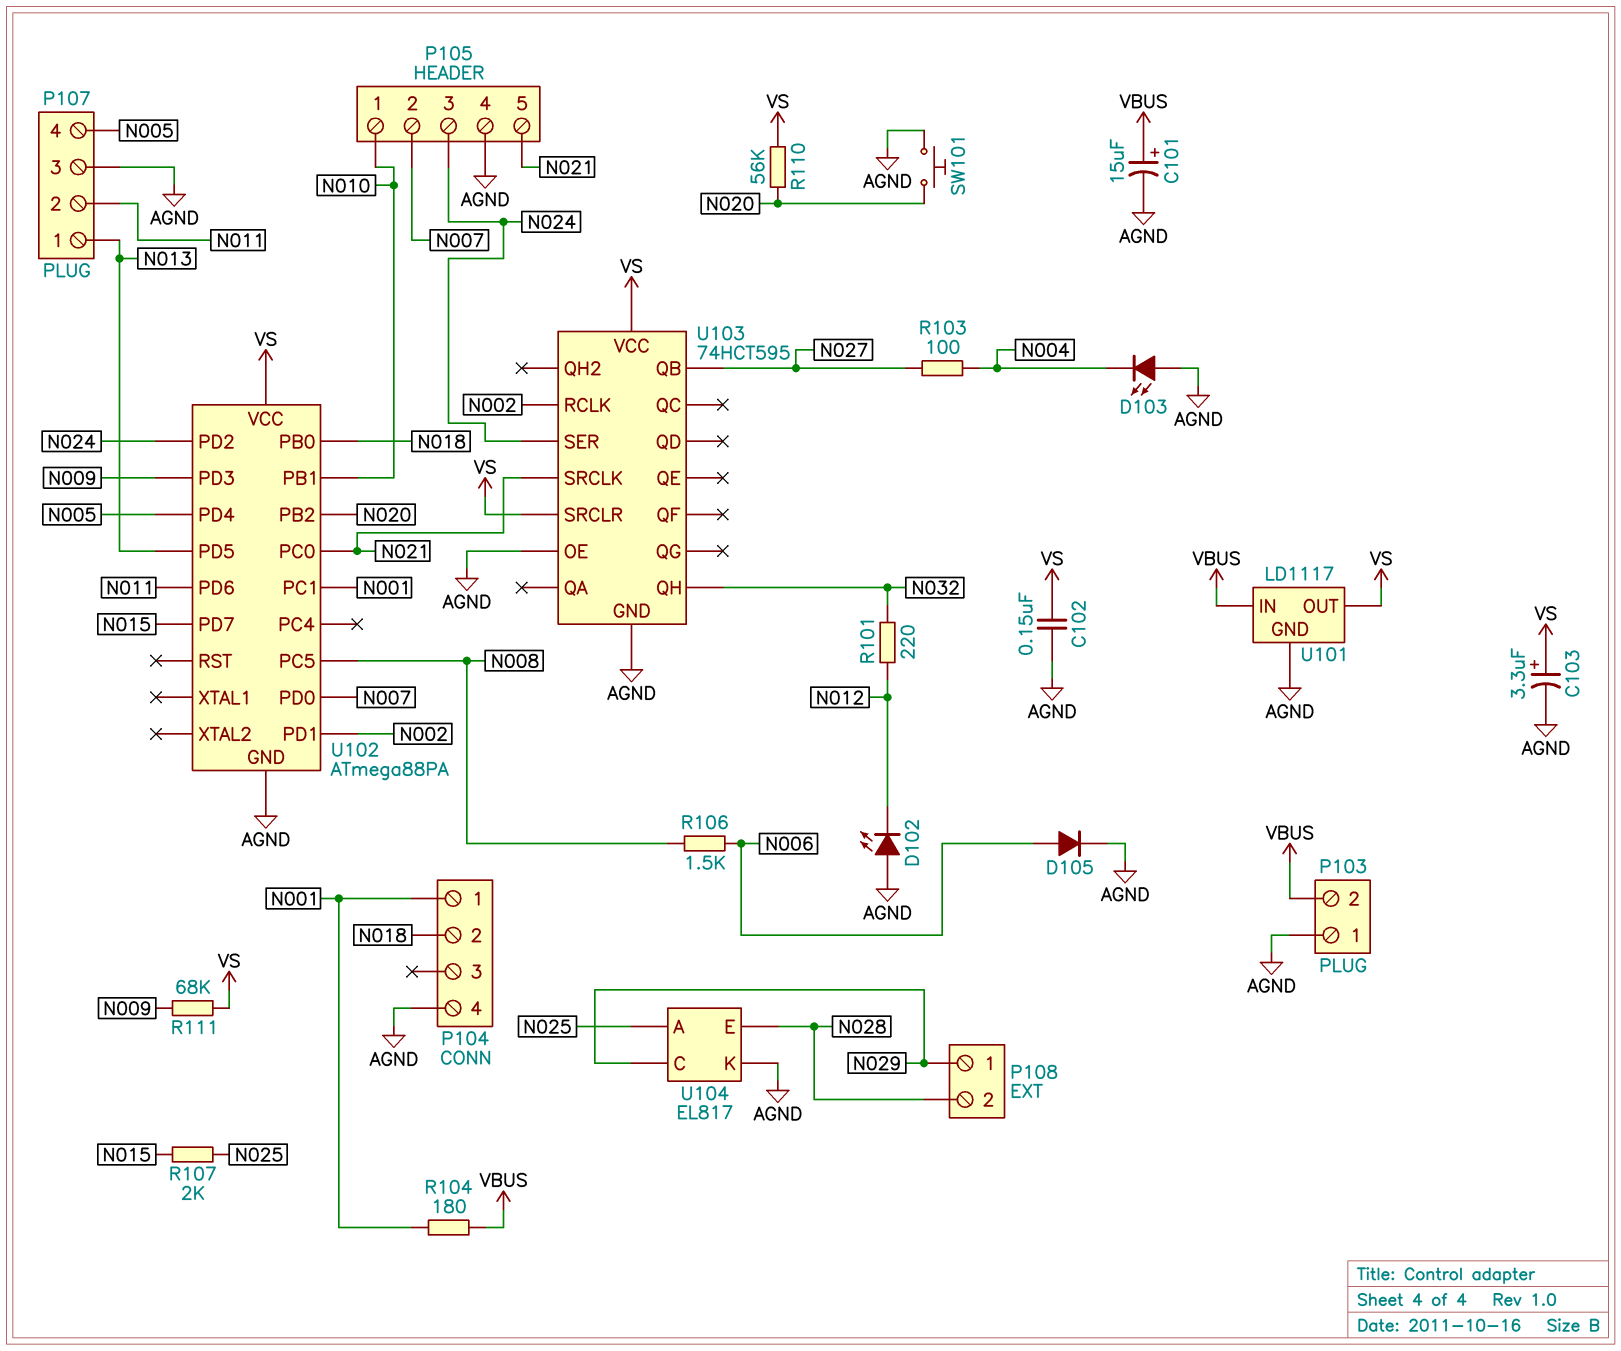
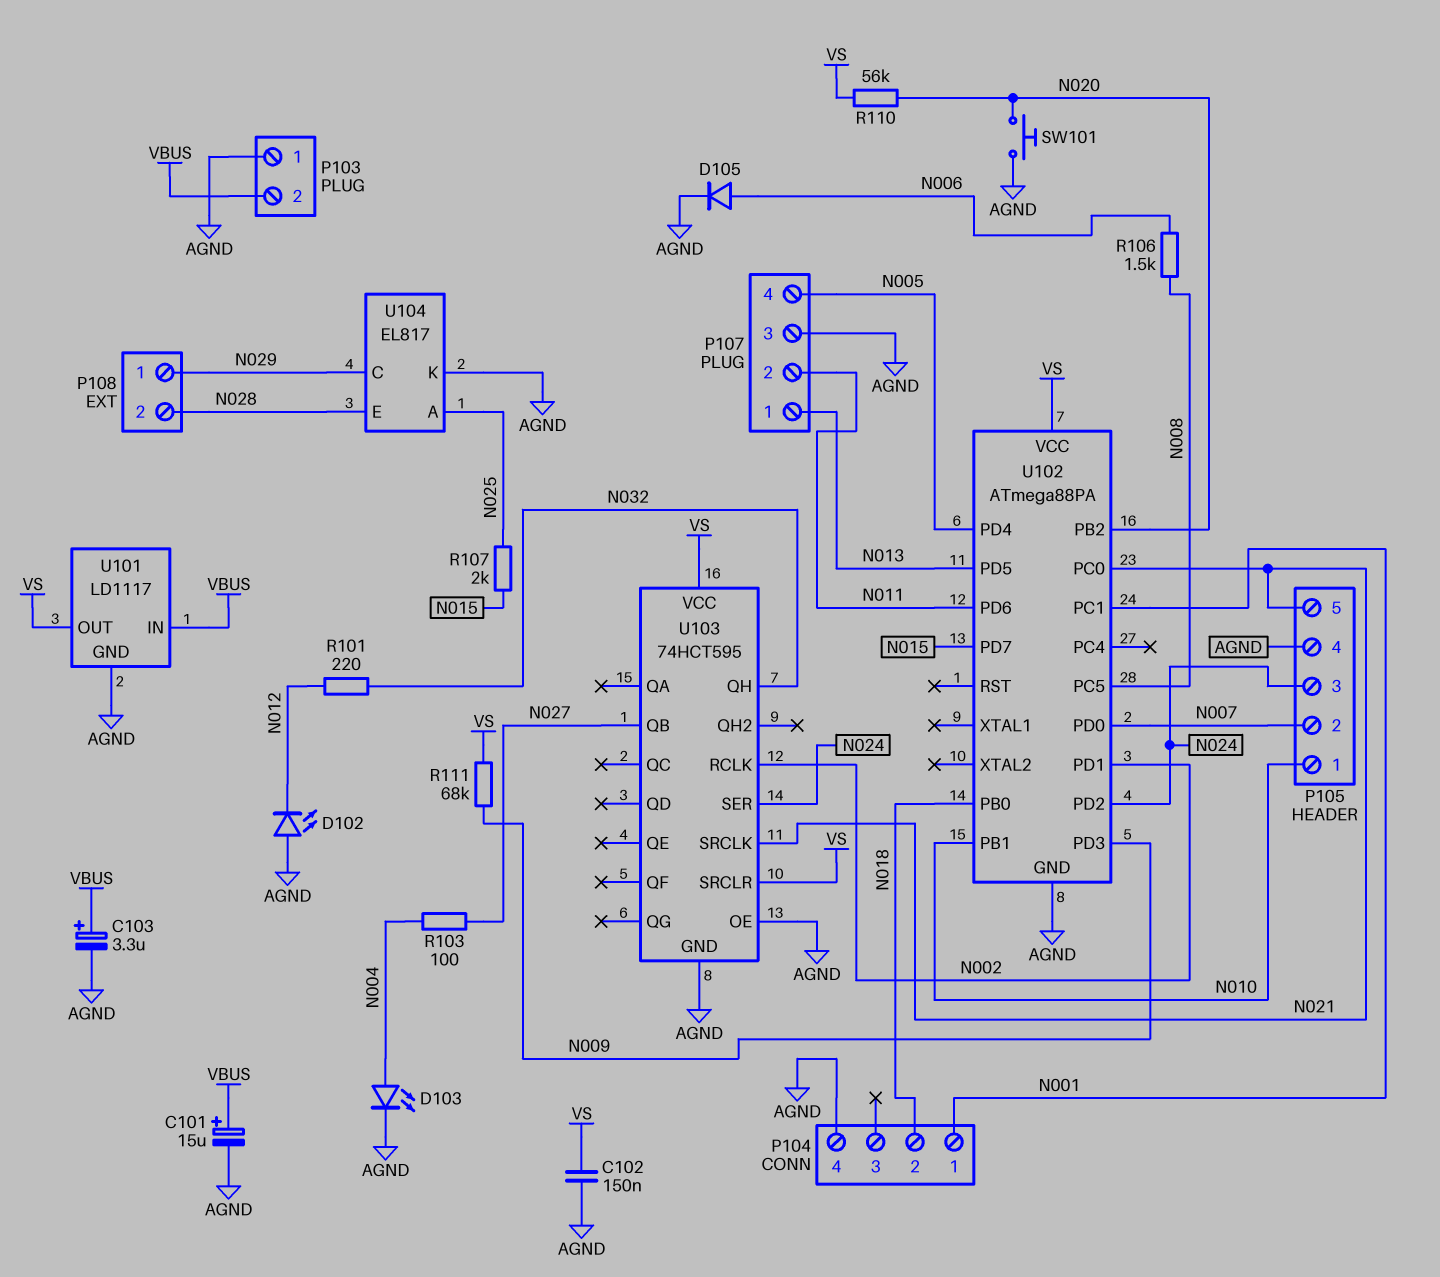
C103: 3.3uF (plus VS, minus AGND) -> 3.3uF (plus VBUS, minus AGND)
D103: LED (A AGND, K N004) -> LED (A N004, K AGND)
R104: 180 (N001, VBUS) -> none

